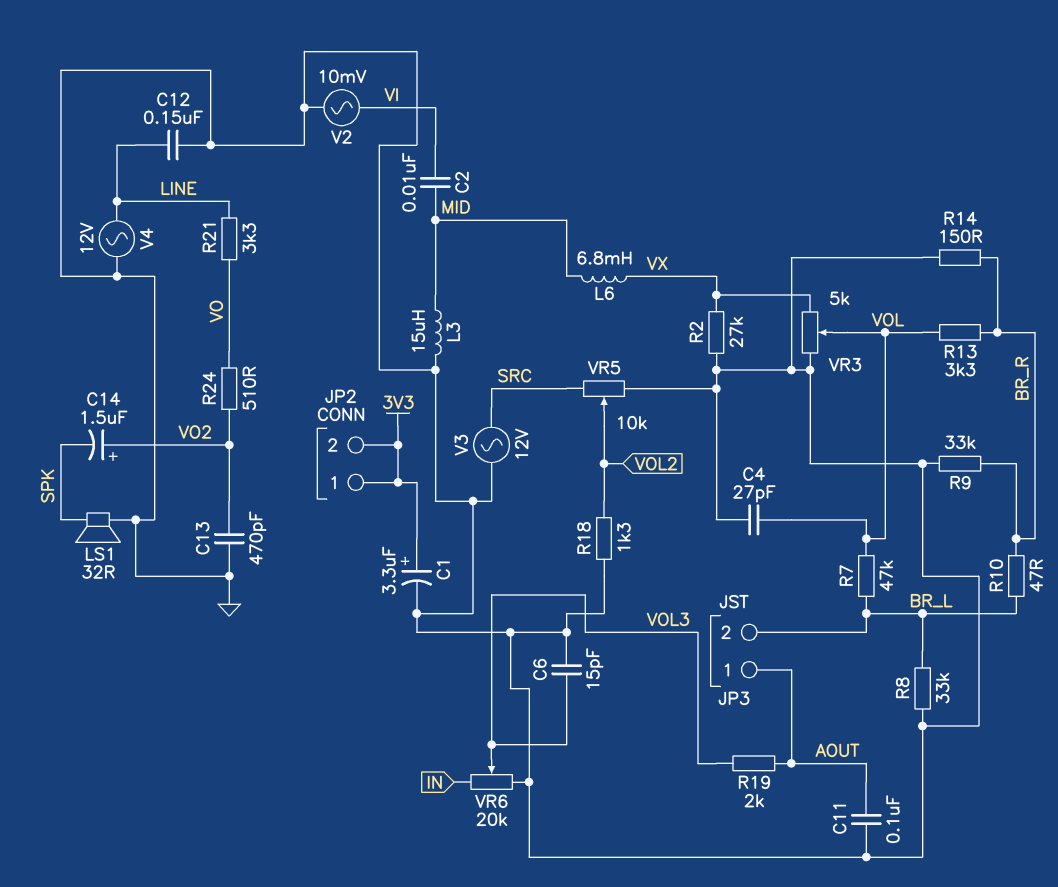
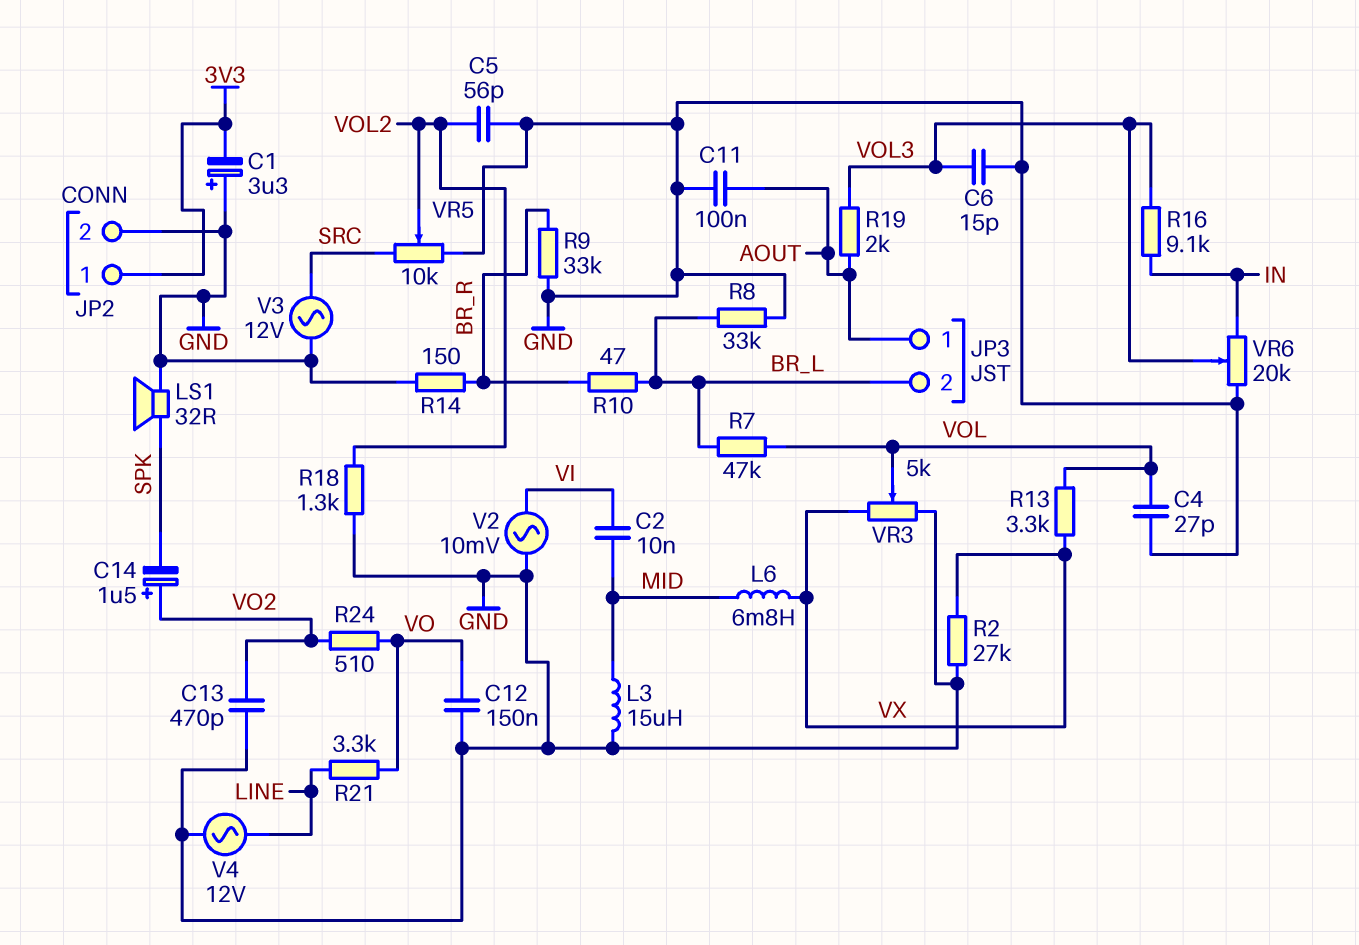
C1: 3.3uF (plus 3V3, minus GND) -> 3.3uF (plus GND, minus 3V3)
C5: none -> 56pF (GND, VOL2)
C12: 150nF (GND, LINE) -> 150nF (GND, VO)
JP2 pin 2: 3V3 -> GND
R13: 3.3k (BR_R, VOL) -> 3.3k (VOL, VX)
R16: none -> 9.1k (IN, VOL3)

